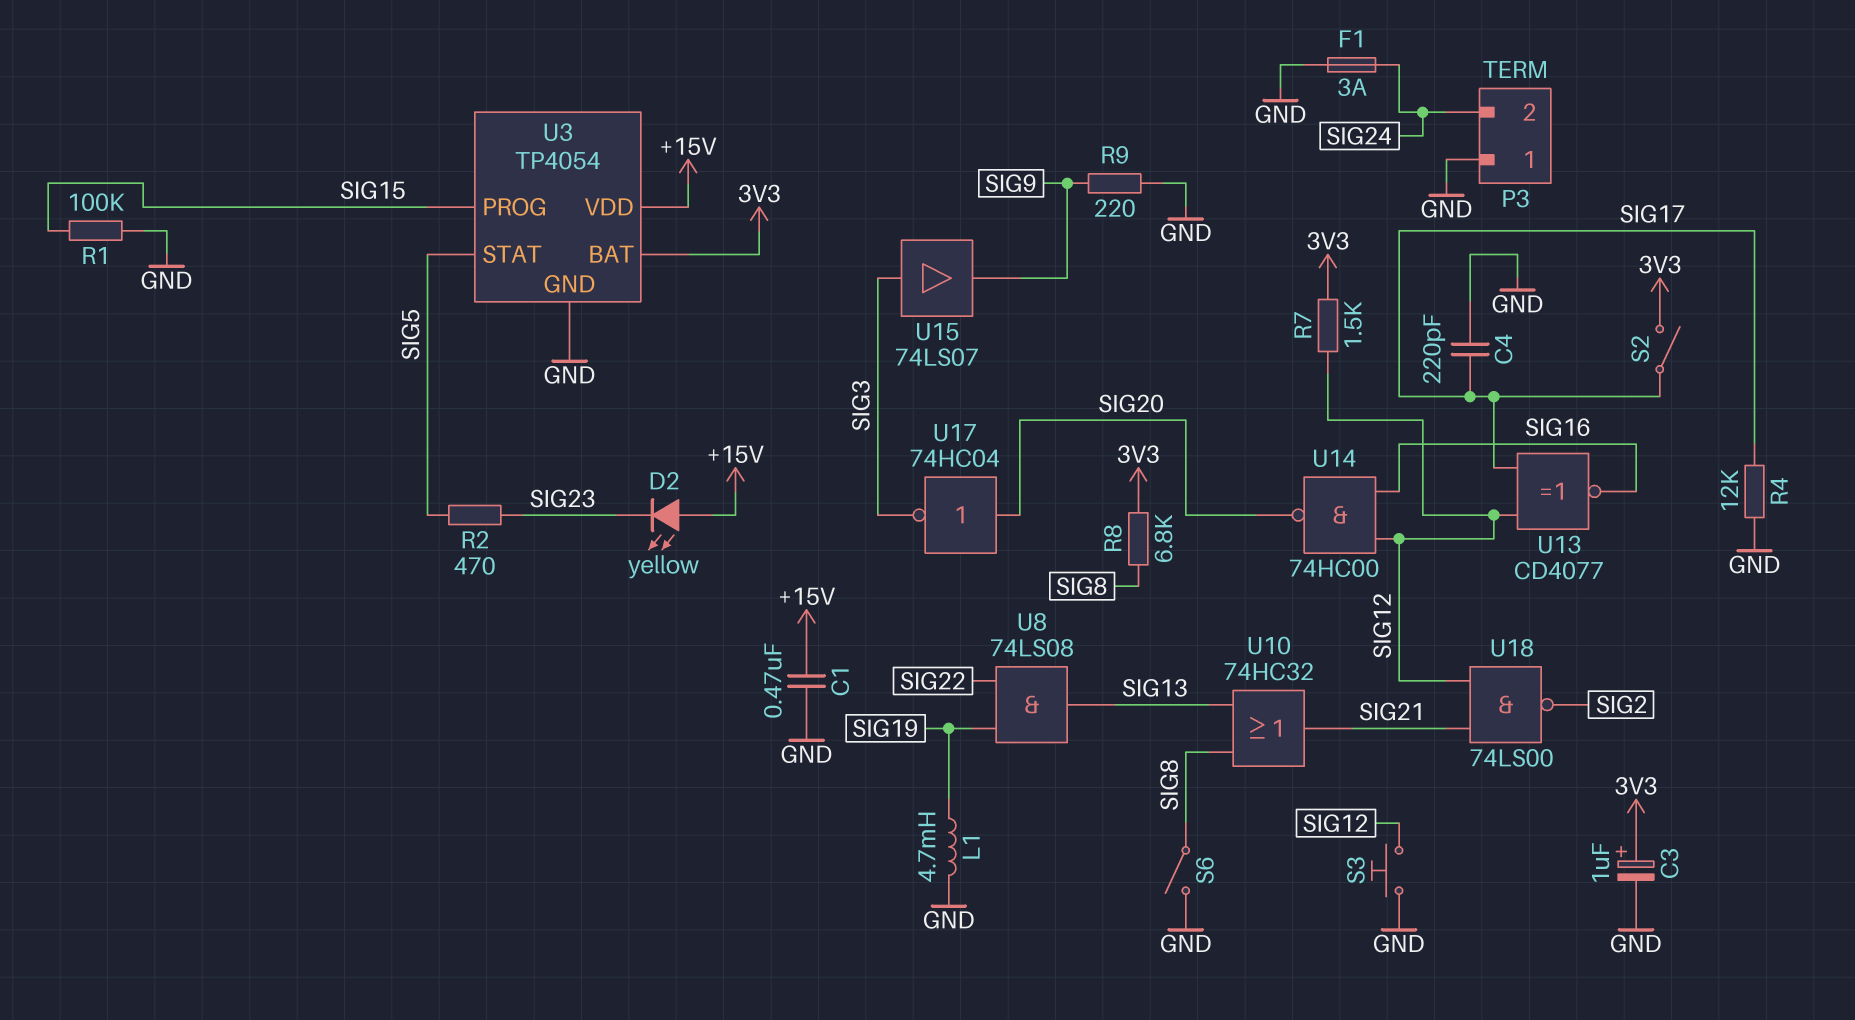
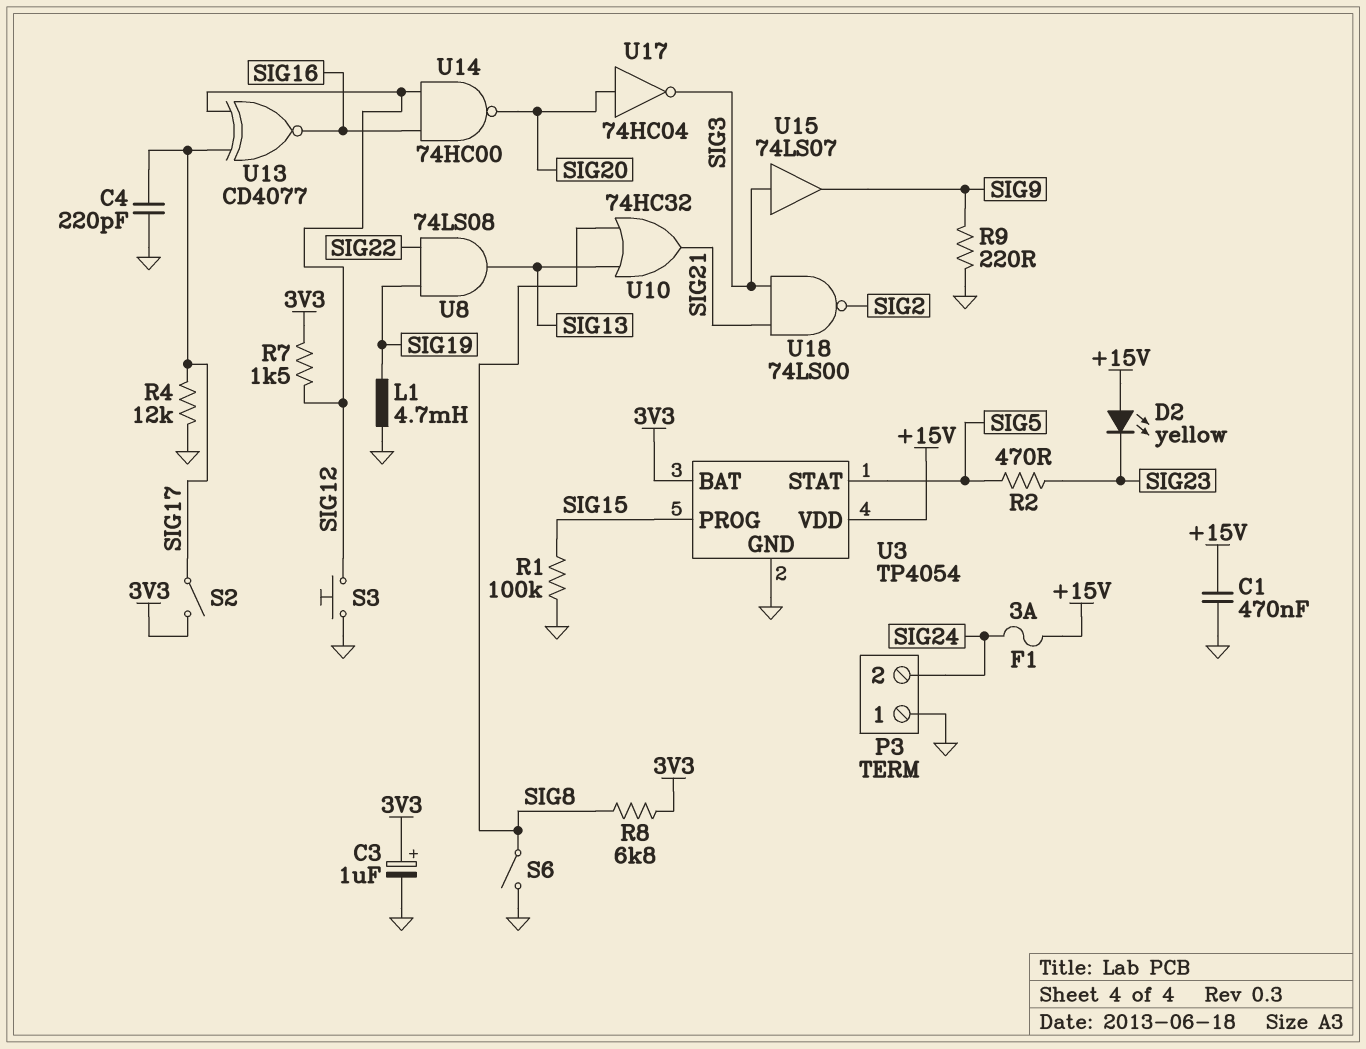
F1: 3A (GND, SIG24) -> 3A (+15V, SIG24)
U18: NAND 74LS00 (in SIG12, in SIG21, out SIG2) -> NAND 74LS00 (in SIG3, in SIG21, out SIG2)

